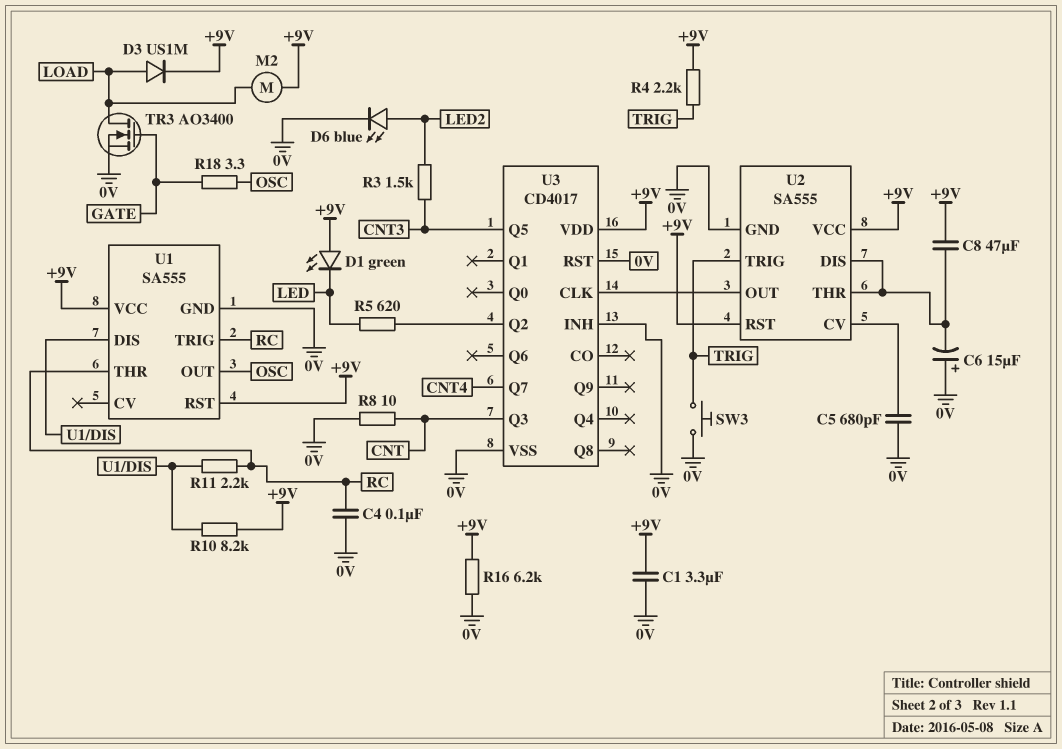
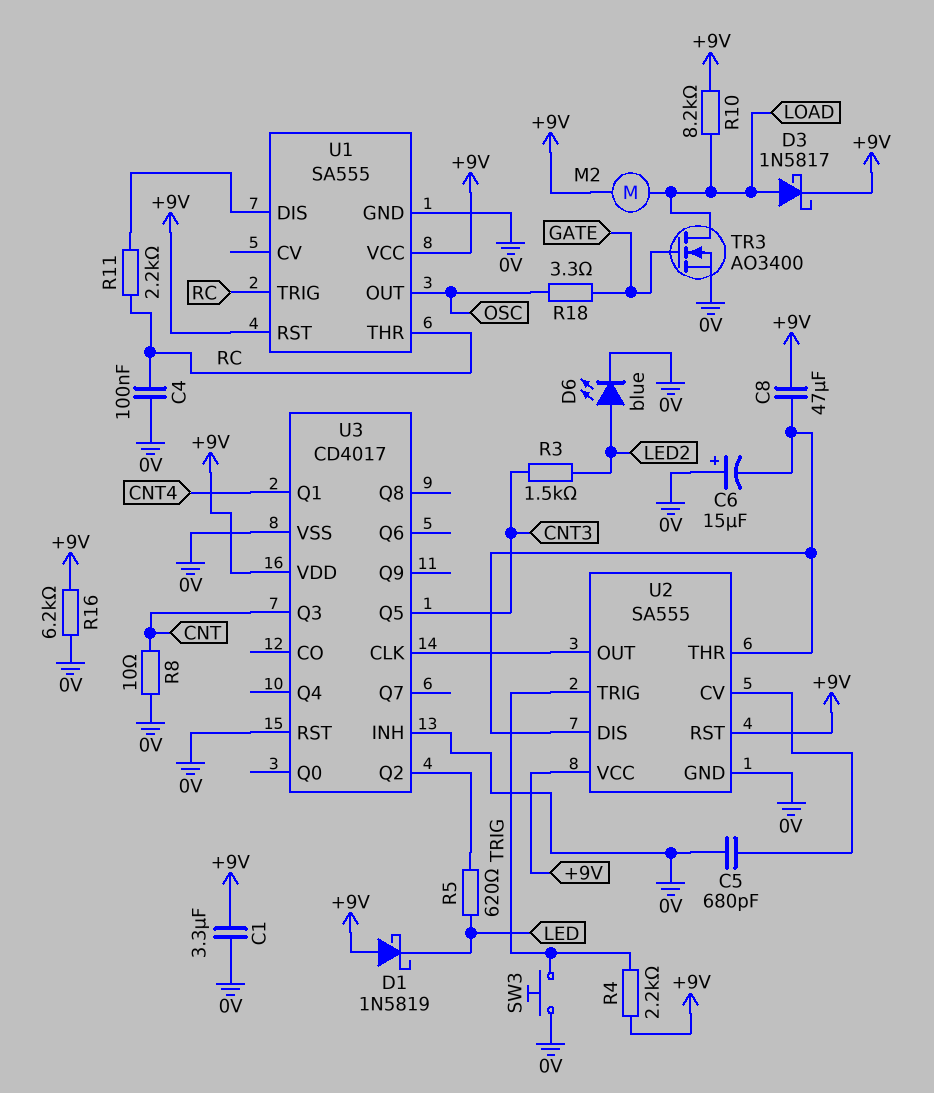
D1: LED green (A +9V, K LED) -> schottky 1N5819 (A +9V, K LED)
D3: diode US1M (A LOAD, K +9V) -> schottky 1N5817 (A LOAD, K +9V)
R10: 8.2k (+9V, U1/DIS) -> 8.2k (+9V, LOAD)
U3 pin Q1: none -> CNT4
U3 pin Q7: CNT4 -> none

